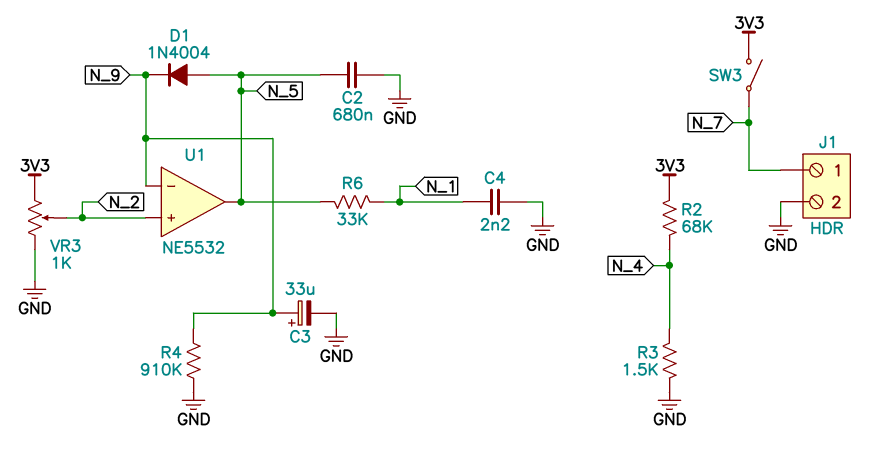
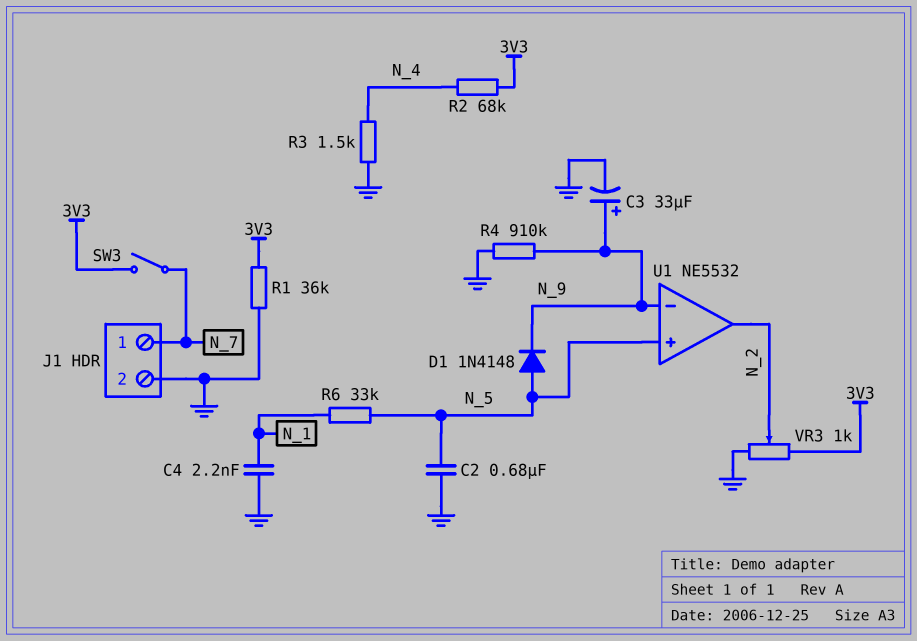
D1: diode 1N4004 (A N_5, K N_9) -> diode 1N4148 (A N_5, K N_9)
R1: none -> 36k (3V3, GND)
U1 pin in+: N_2 -> N_5
U1 pin out: N_5 -> N_2

